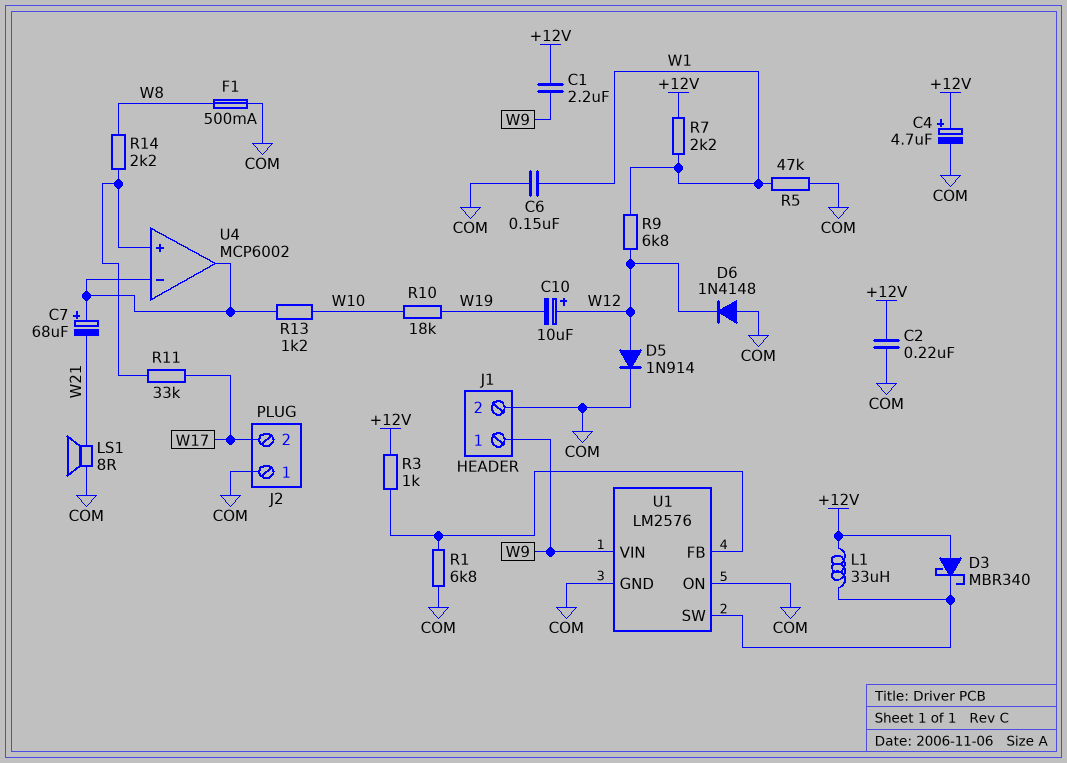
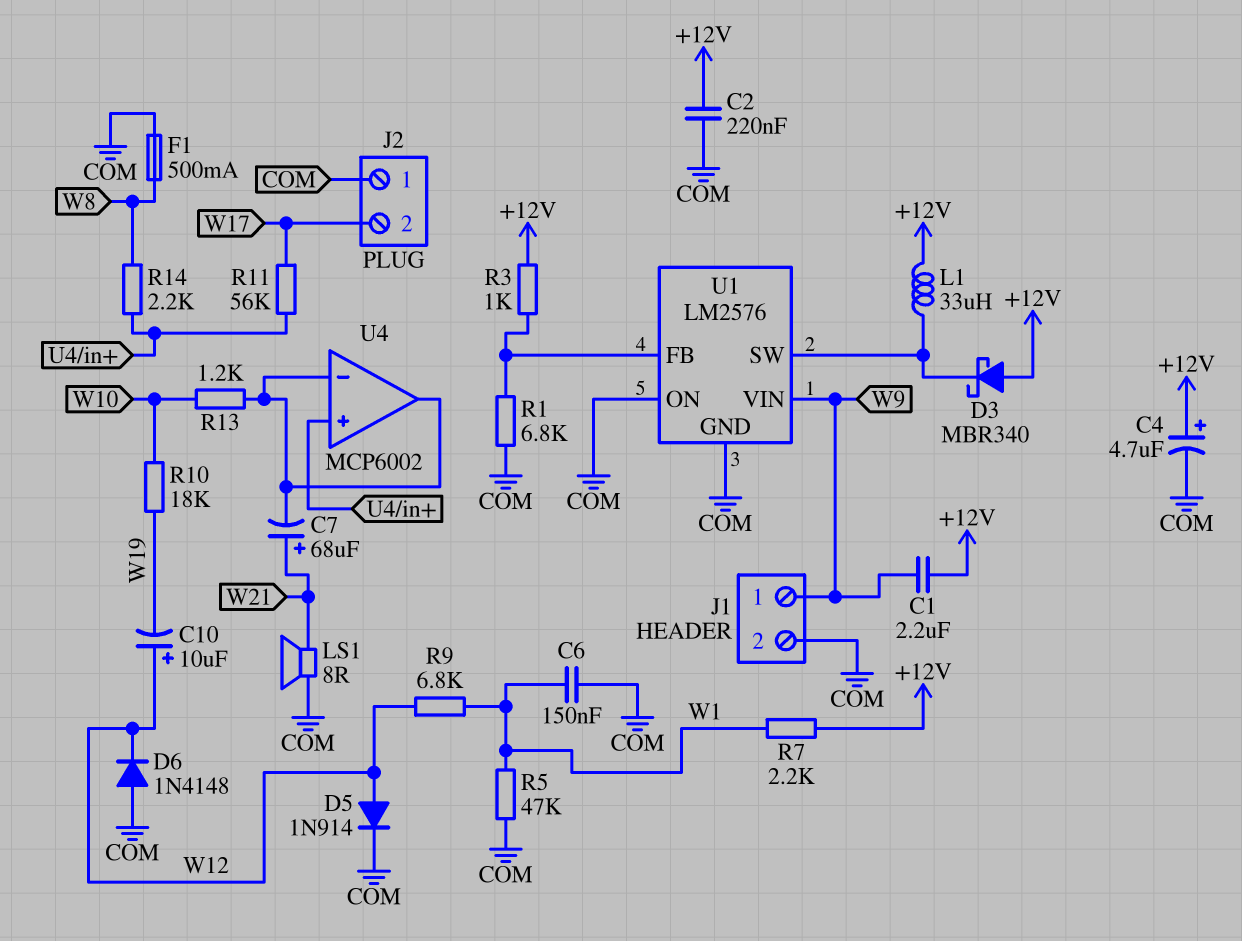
C7: 68uF (plus U4/in-, minus W21) -> 68uF (plus W21, minus U4/in-)
R11: 33k (U4/in+, W17) -> 56k (U4/in+, W17)

